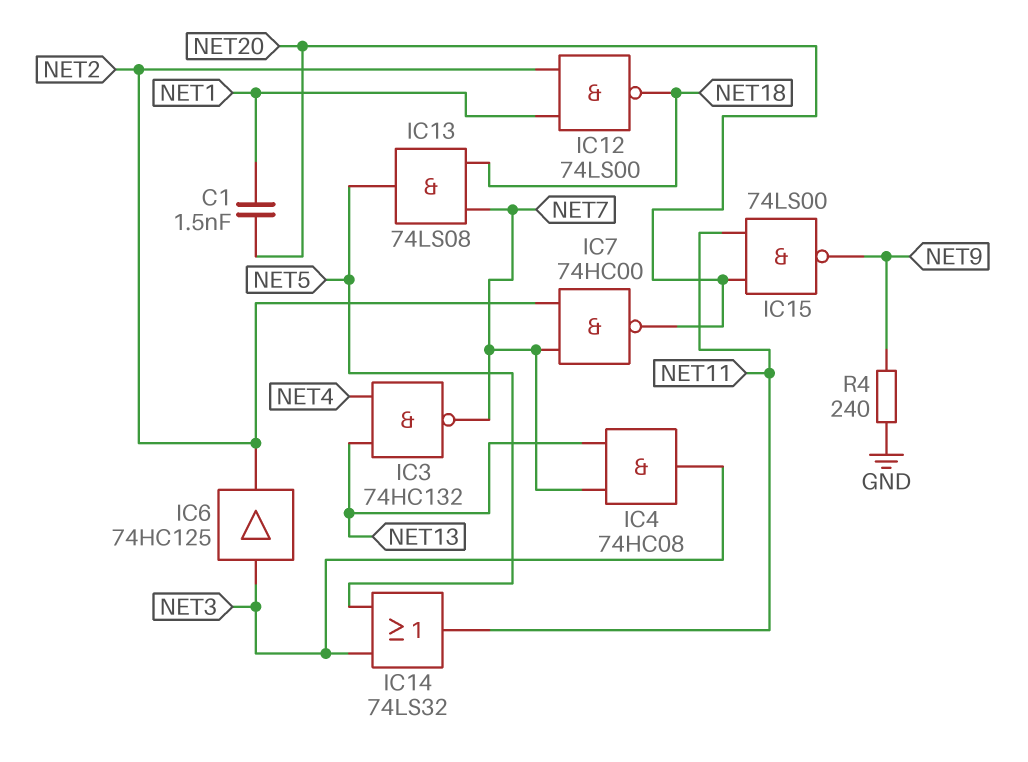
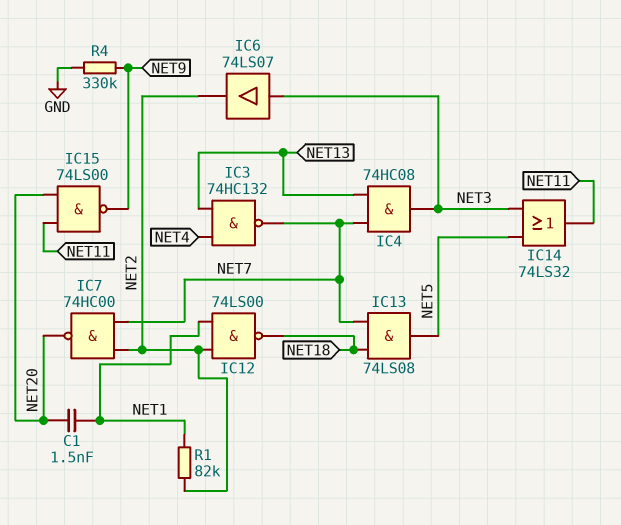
IC6: buffer 74HC125 (in NET3, out NET2) -> buffer 74LS07 (in NET3, out NET2)
R1: none -> 82k (NET1, NET2)
R4: 240 (GND, NET9) -> 330k (GND, NET9)

